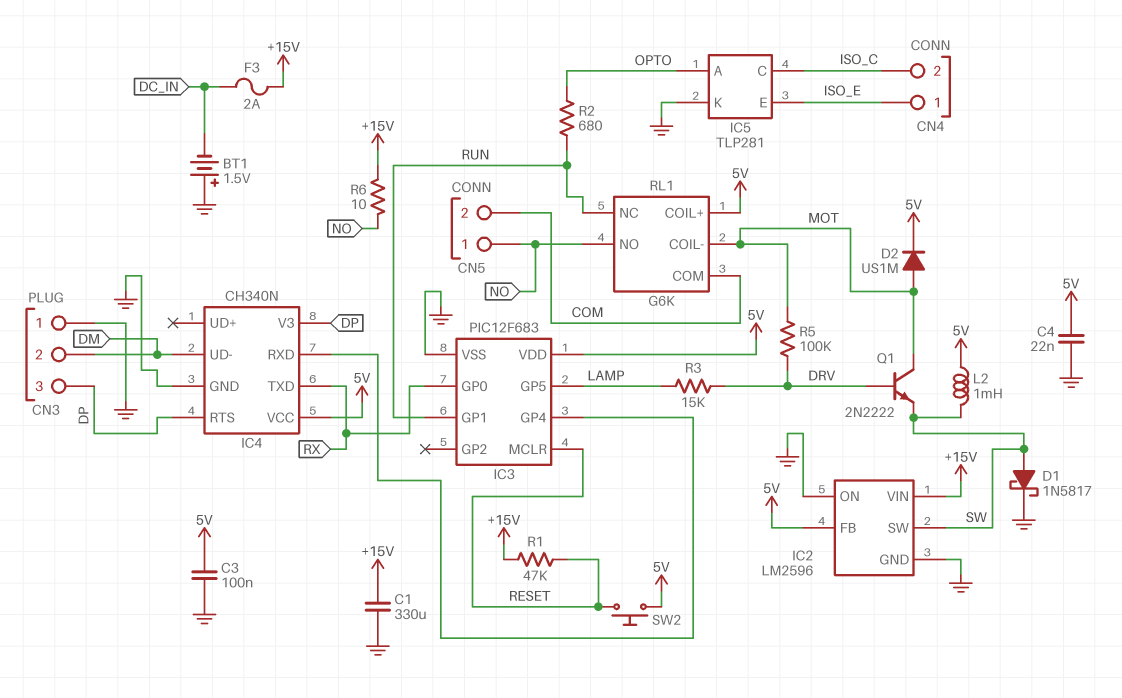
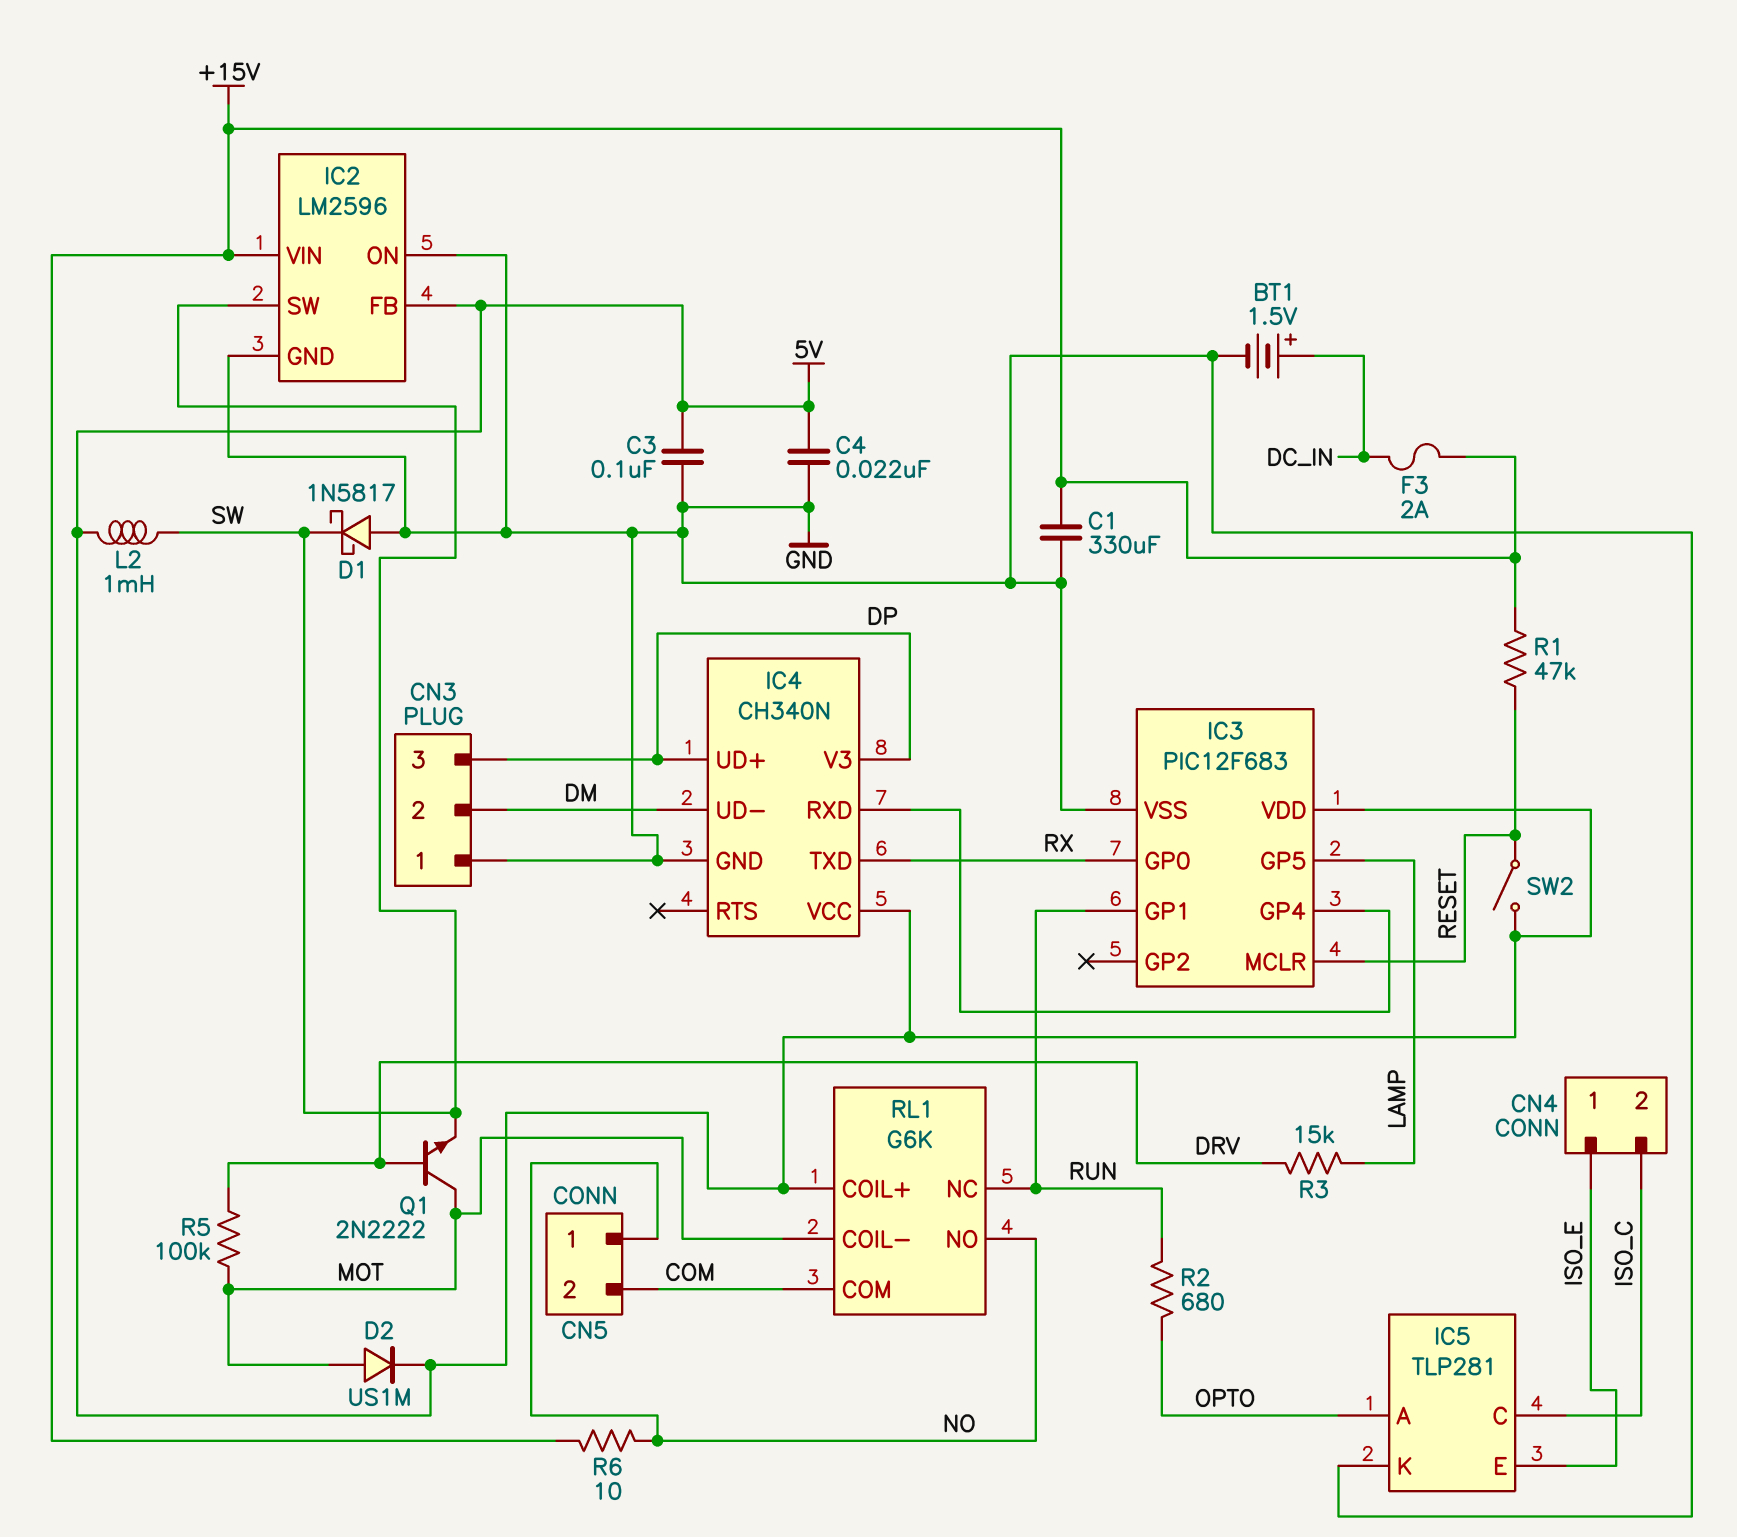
BT1: 1.5V (plus GND, minus DC_IN) -> 1.5V (plus DC_IN, minus GND)
D1: schottky 1N5817 (A SW, K GND) -> schottky 1N5817 (A GND, K SW)
IC4 pin RTS: DP -> none
IC4 pin UD+: none -> DP
SW2: button (5V, RESET) -> switch (5V, RESET)

